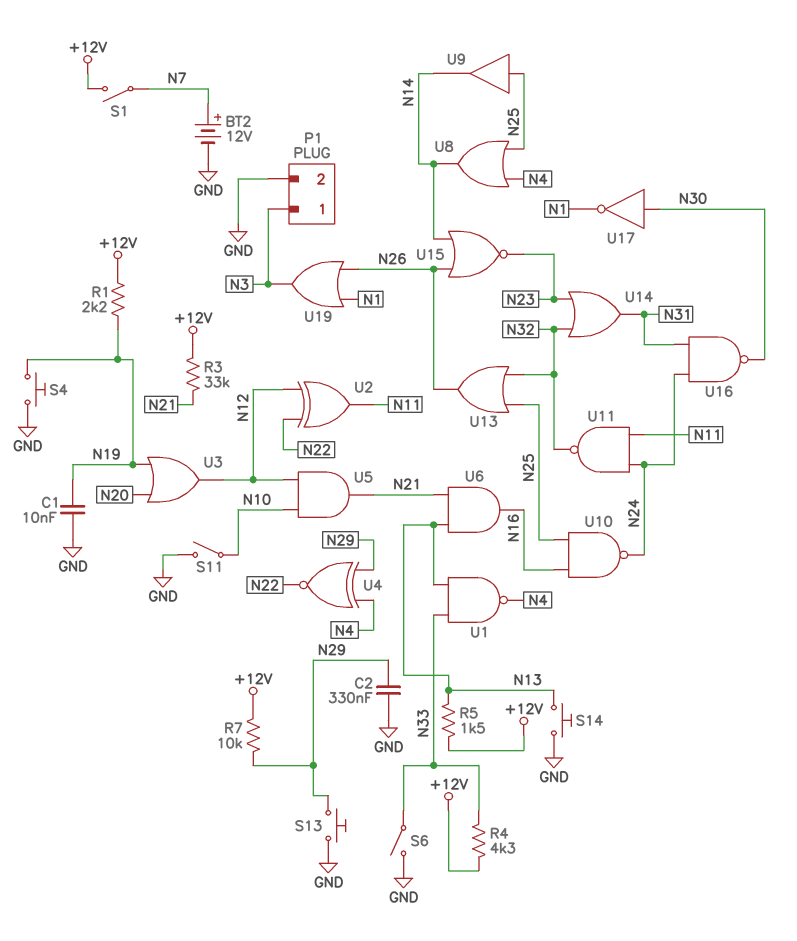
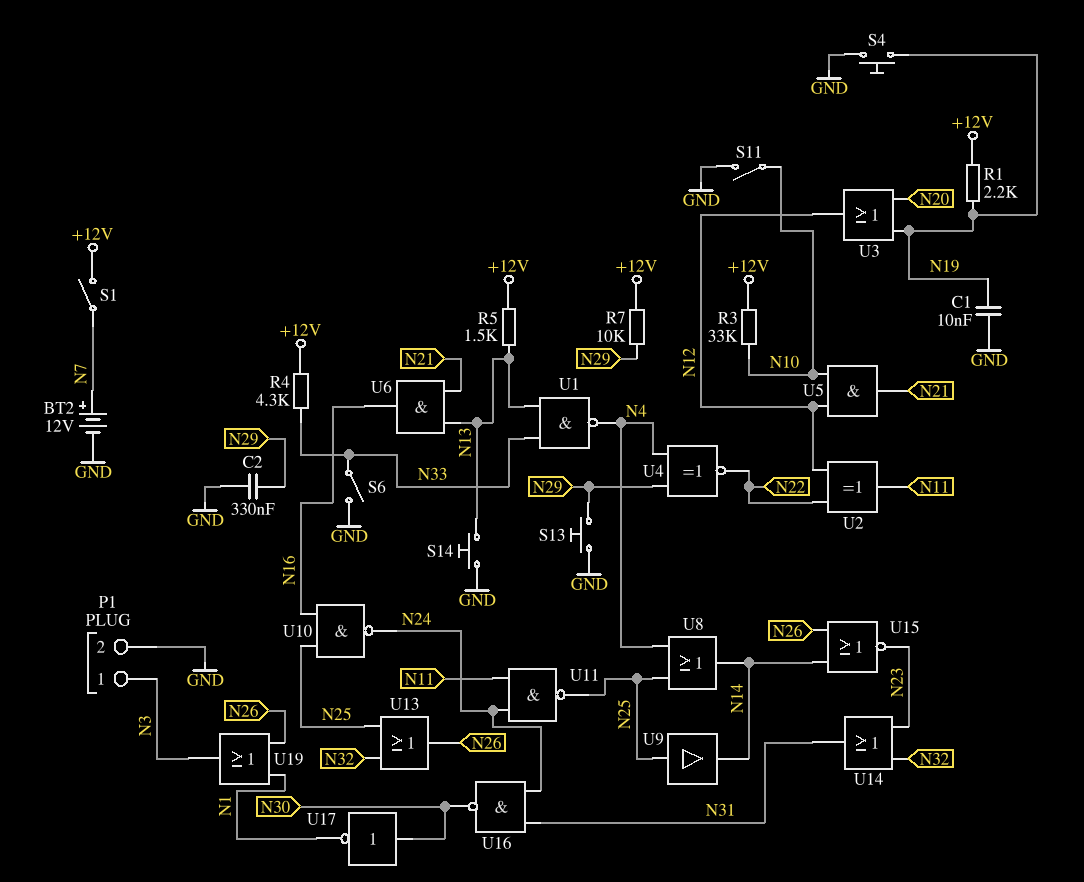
R3: 33k (+12V, N21) -> 33k (+12V, N10)
U11: NAND (in N11, in N24, out N32) -> NAND (in N11, in N24, out N25)

